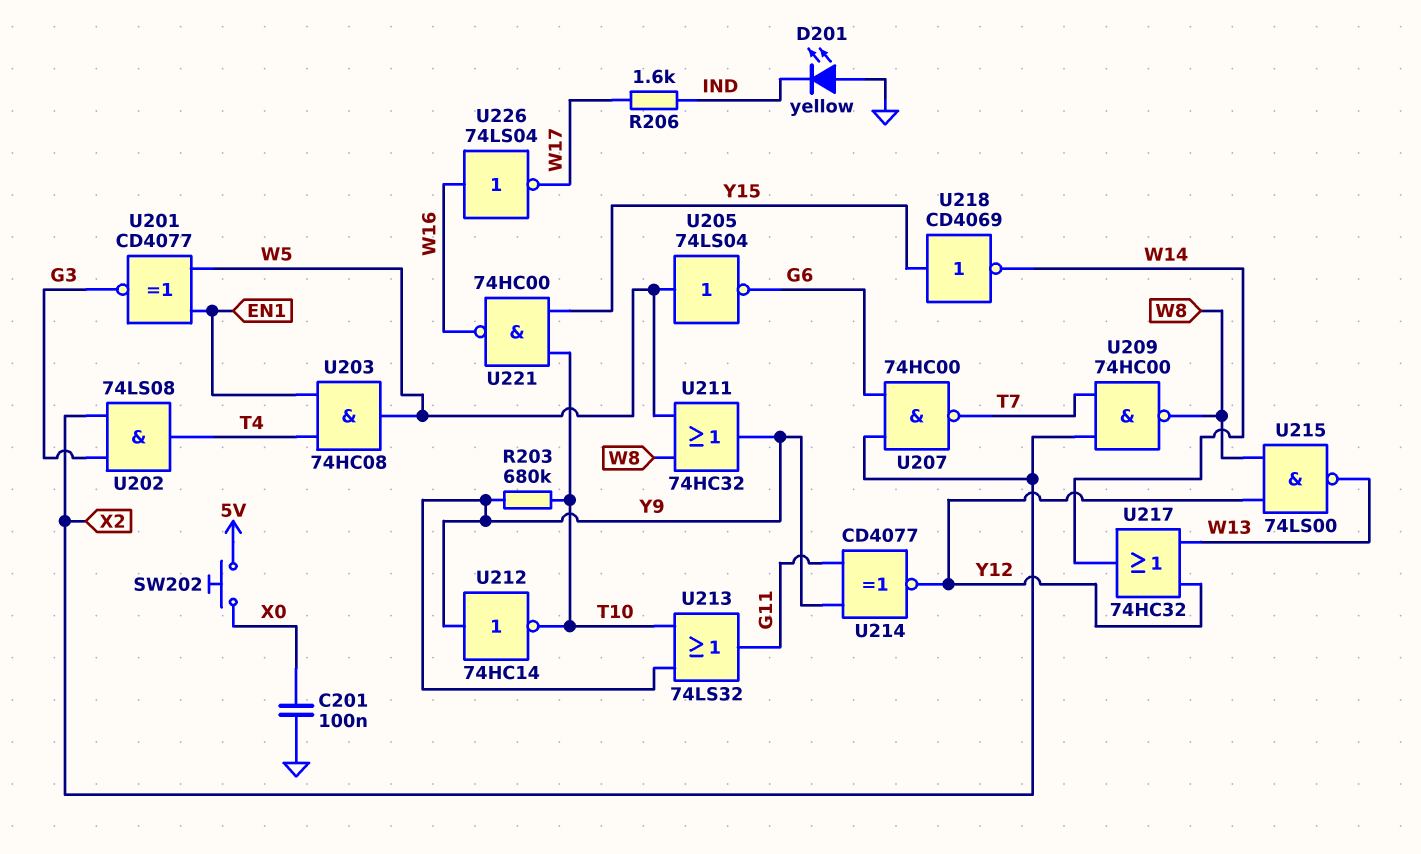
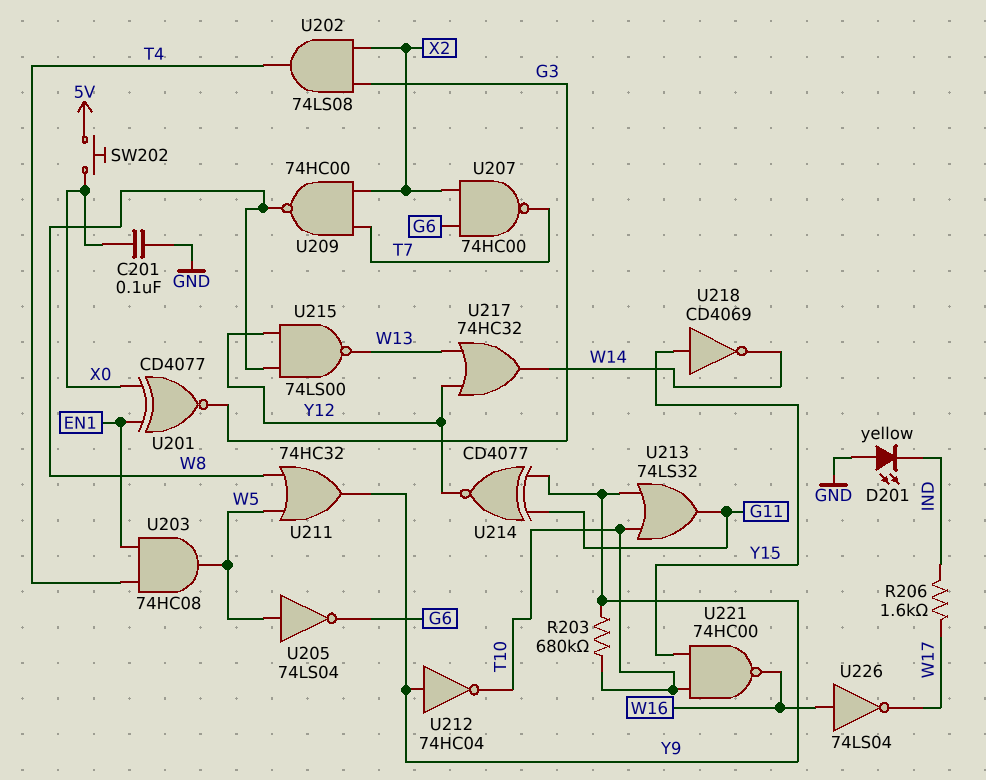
U201: XNOR CD4077 (in EN1, in W5, out G3) -> XNOR CD4077 (in EN1, in X0, out G3)
U212: NOT 74HC14 (in Y9, out T10) -> NOT 74HC04 (in Y9, out T10)

